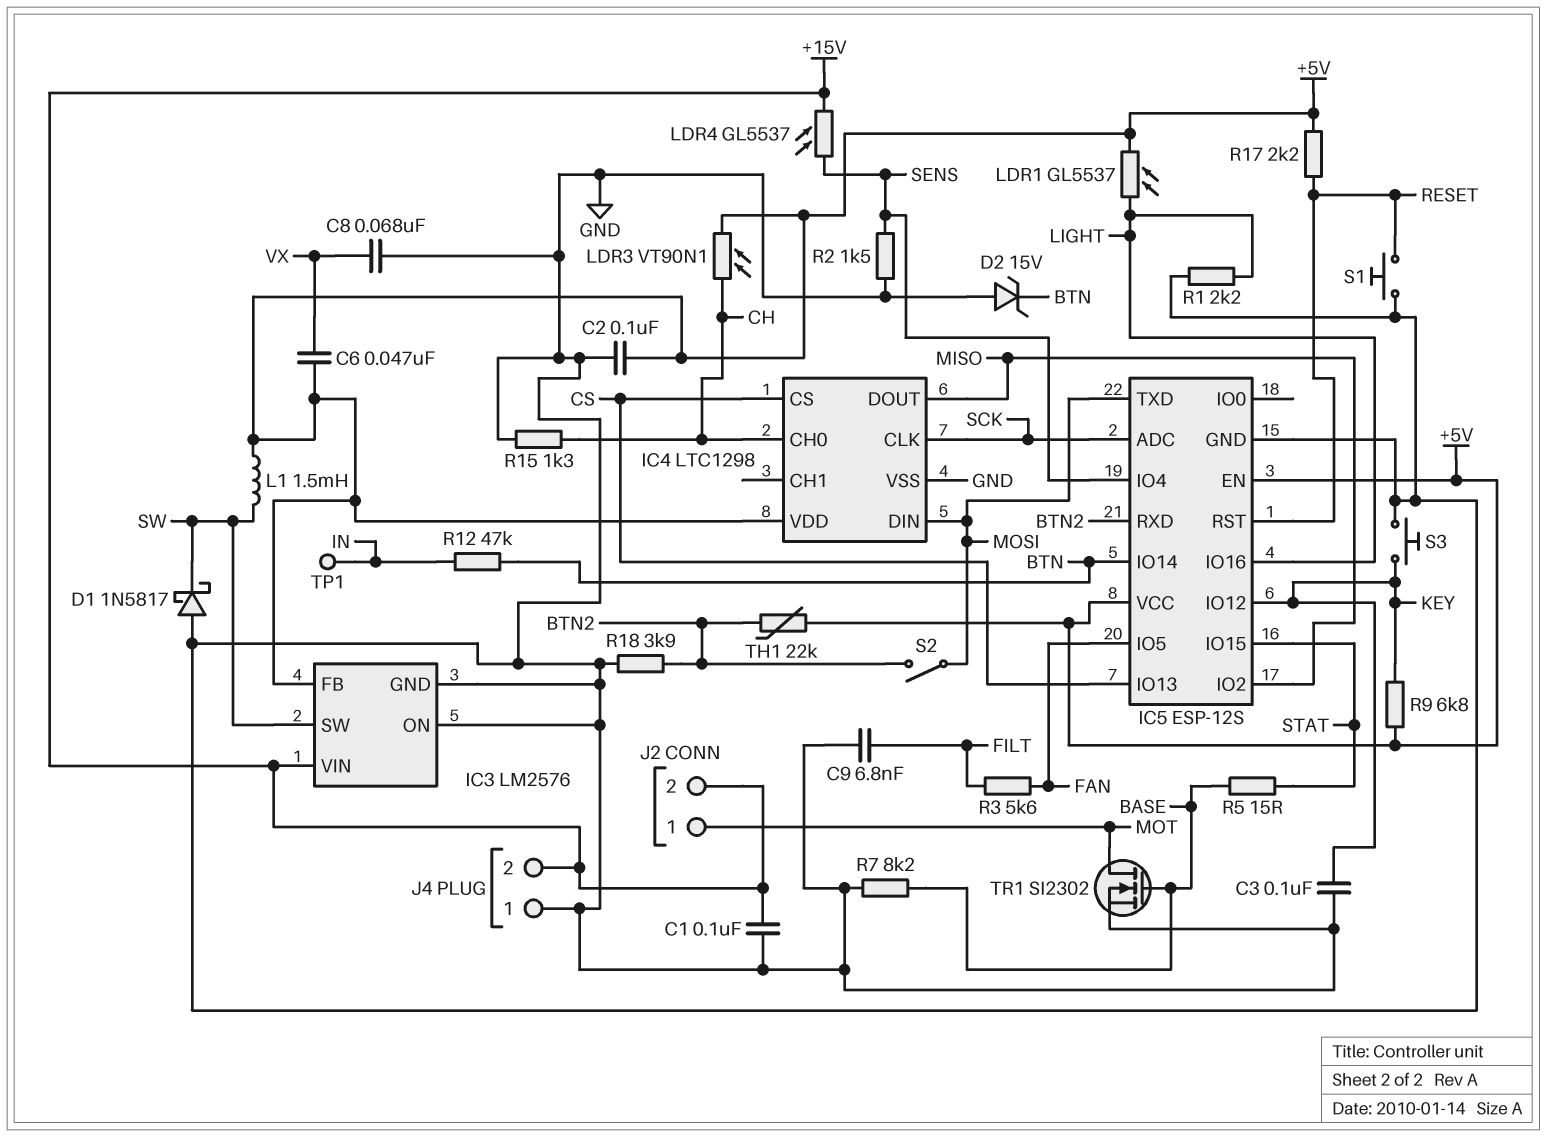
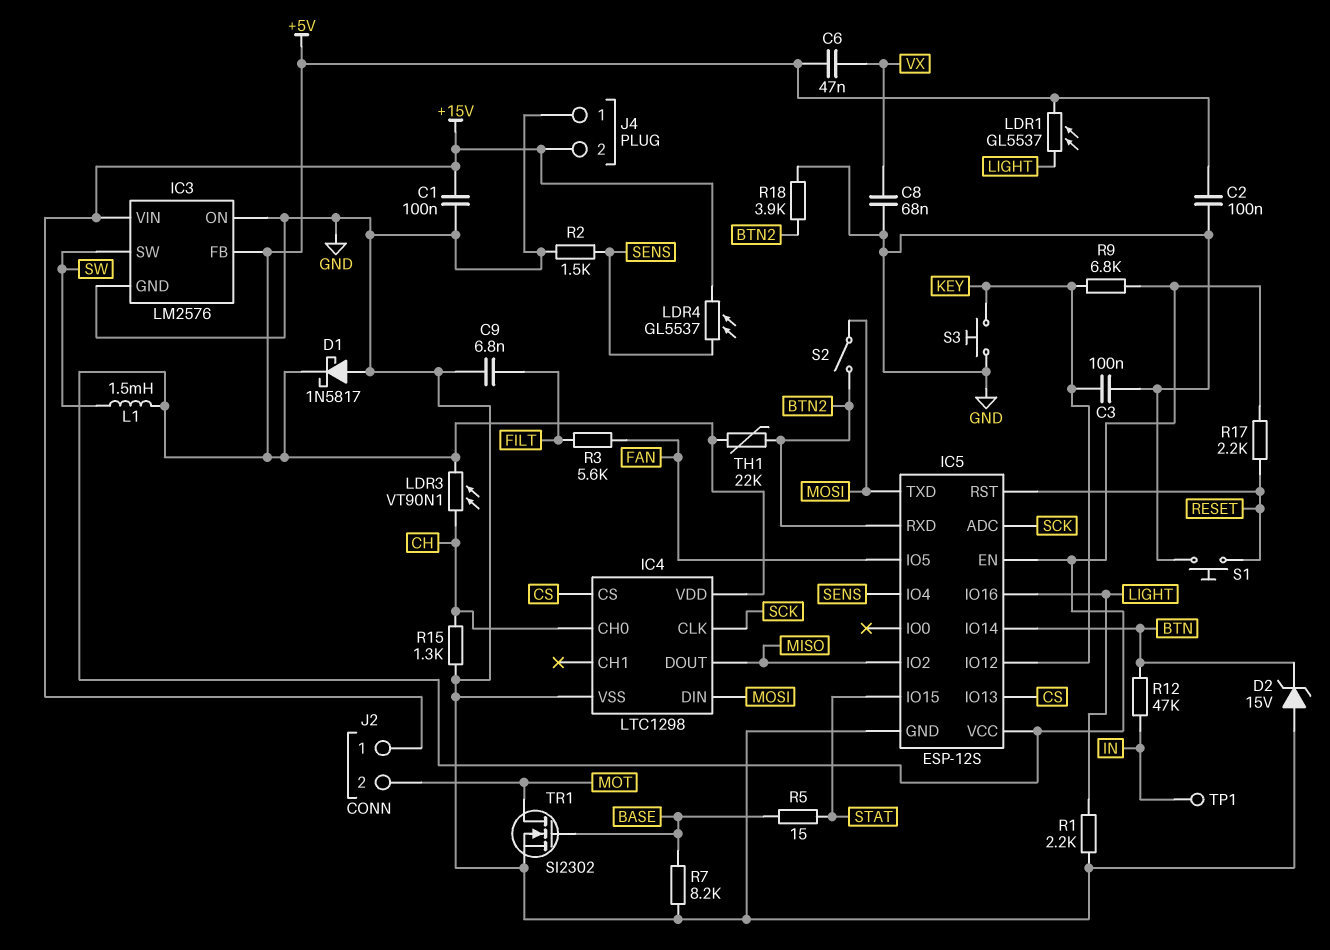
D1: schottky 1N5817 (A GND, K SW) -> schottky 1N5817 (A GND, K +5V)
J2 pin 1: MOT -> +15V
J2 pin 2: +15V -> MOT

